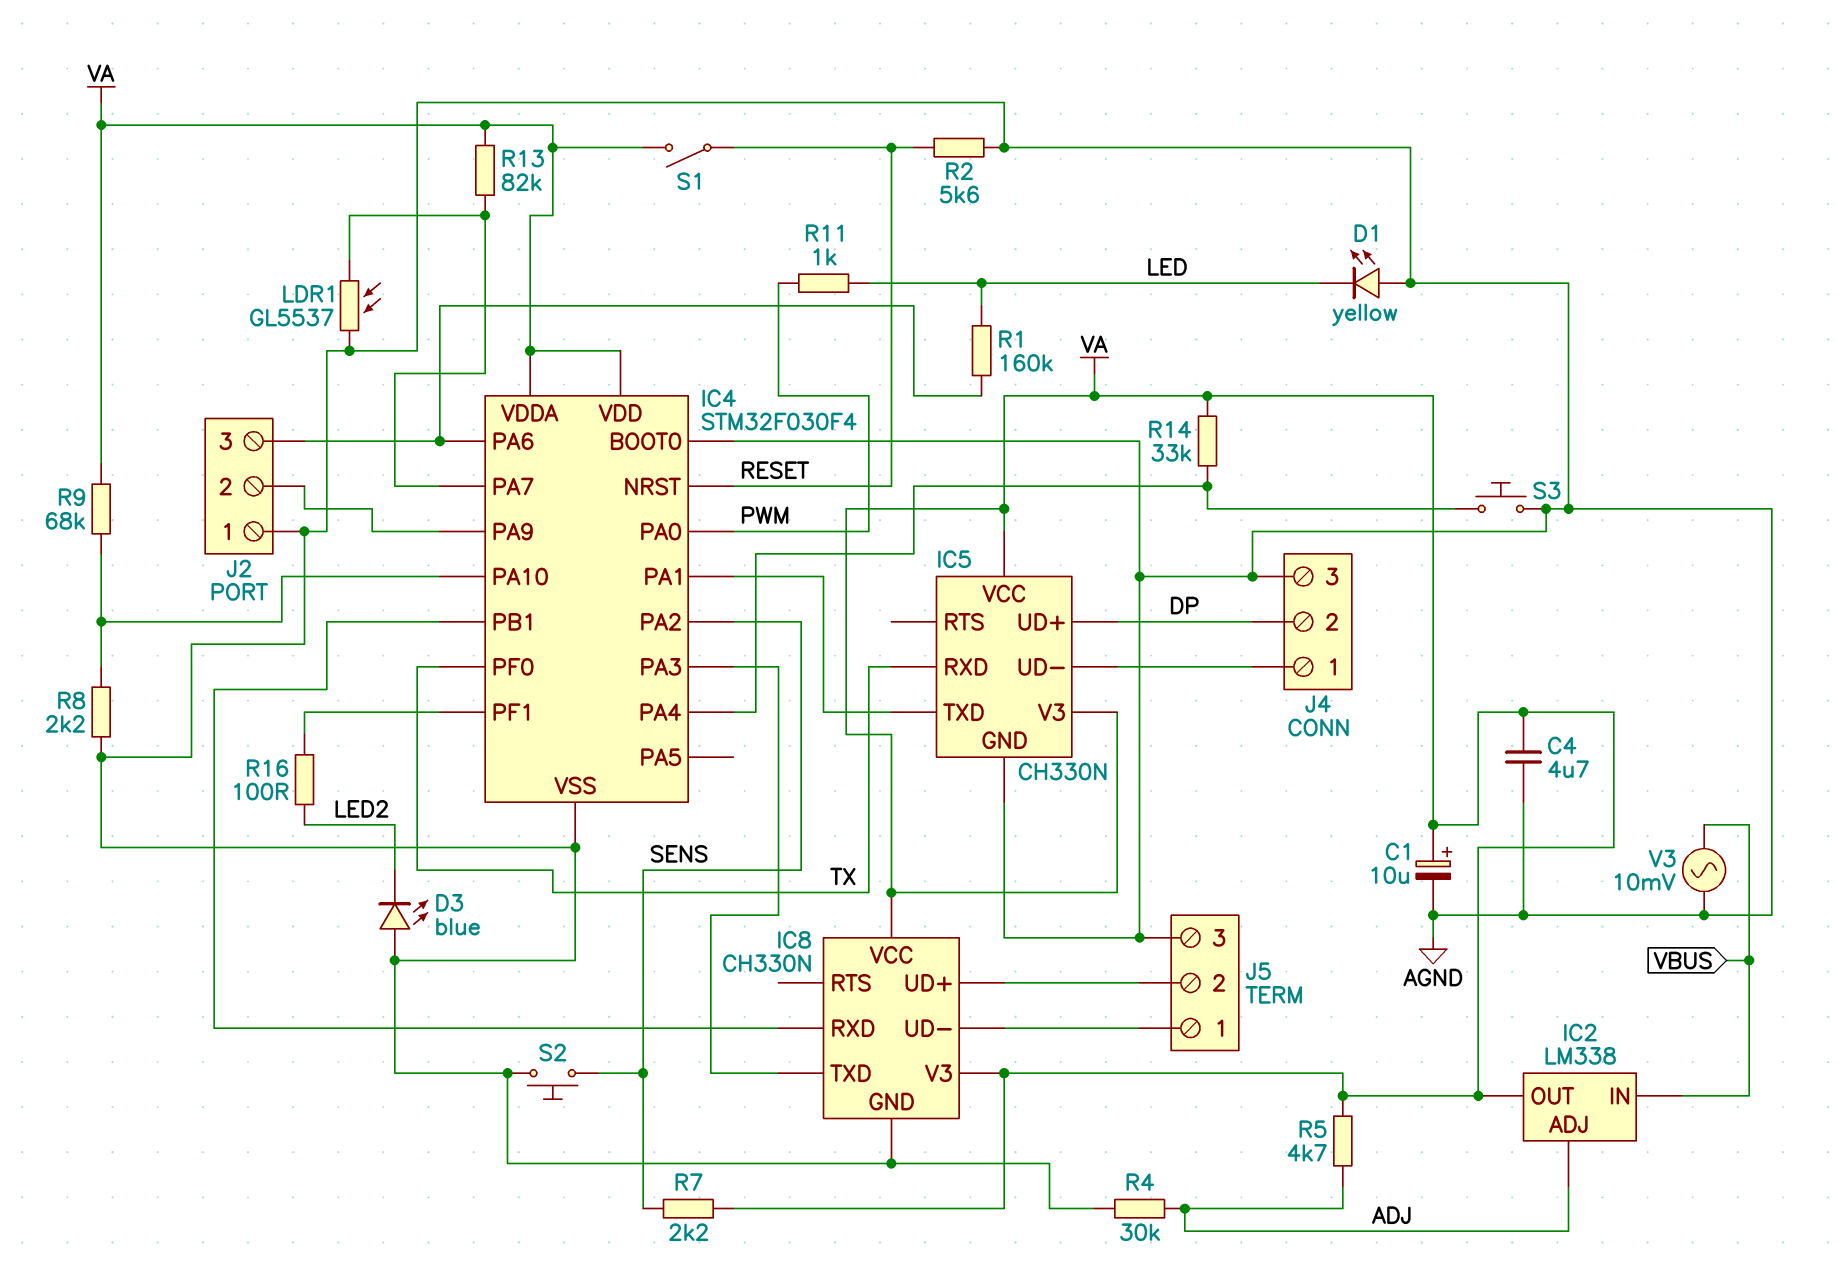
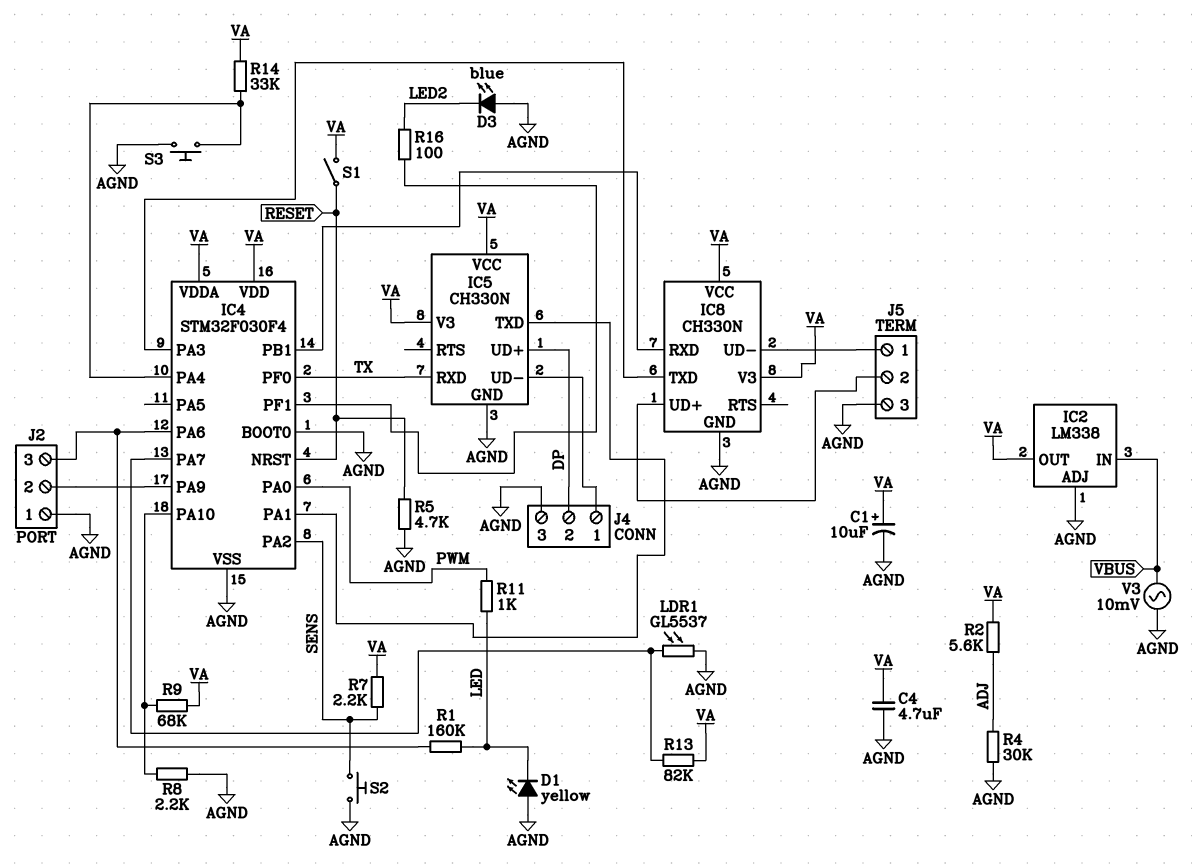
IC2 pin ADJ: ADJ -> AGND
R2: 5.6k (AGND, RESET) -> 5.6k (ADJ, VA)
R5: 4.7k (ADJ, VA) -> 4.7k (AGND, RESET)

